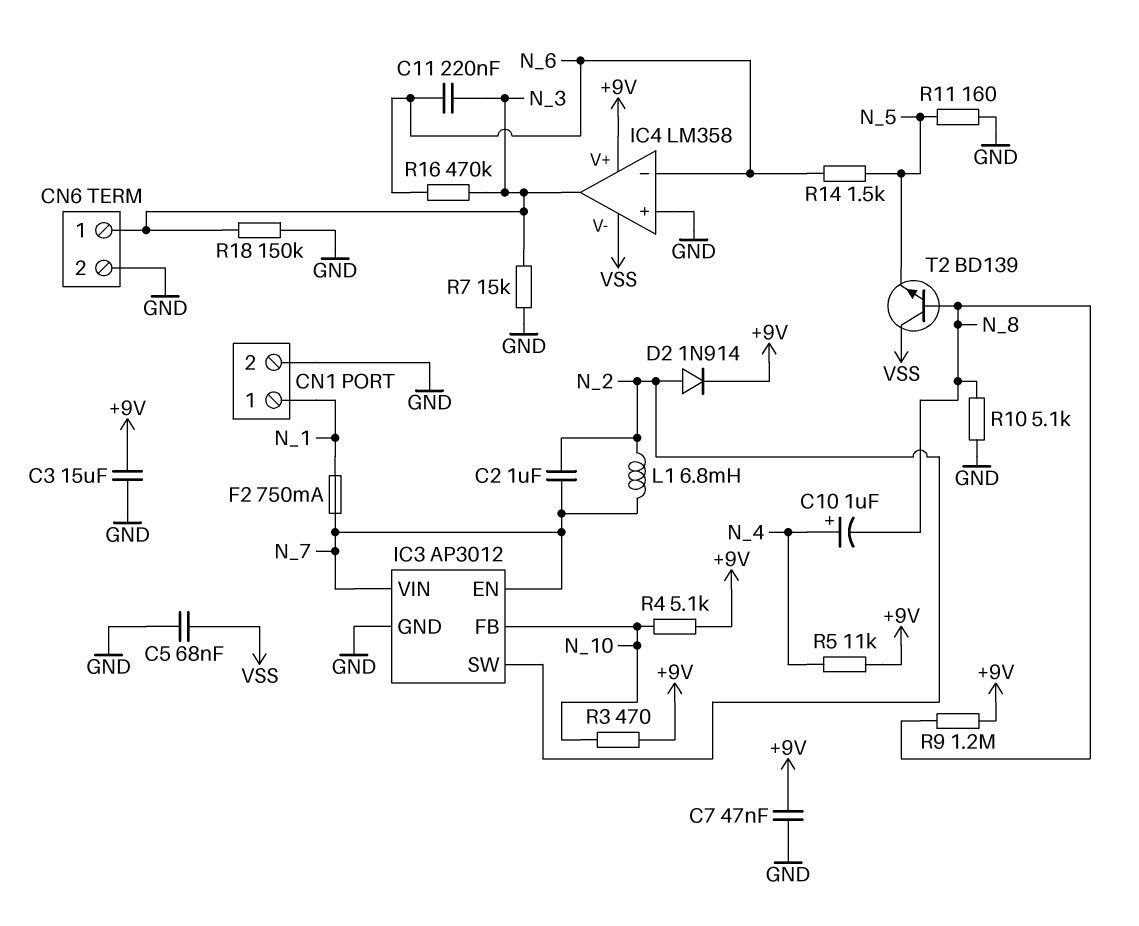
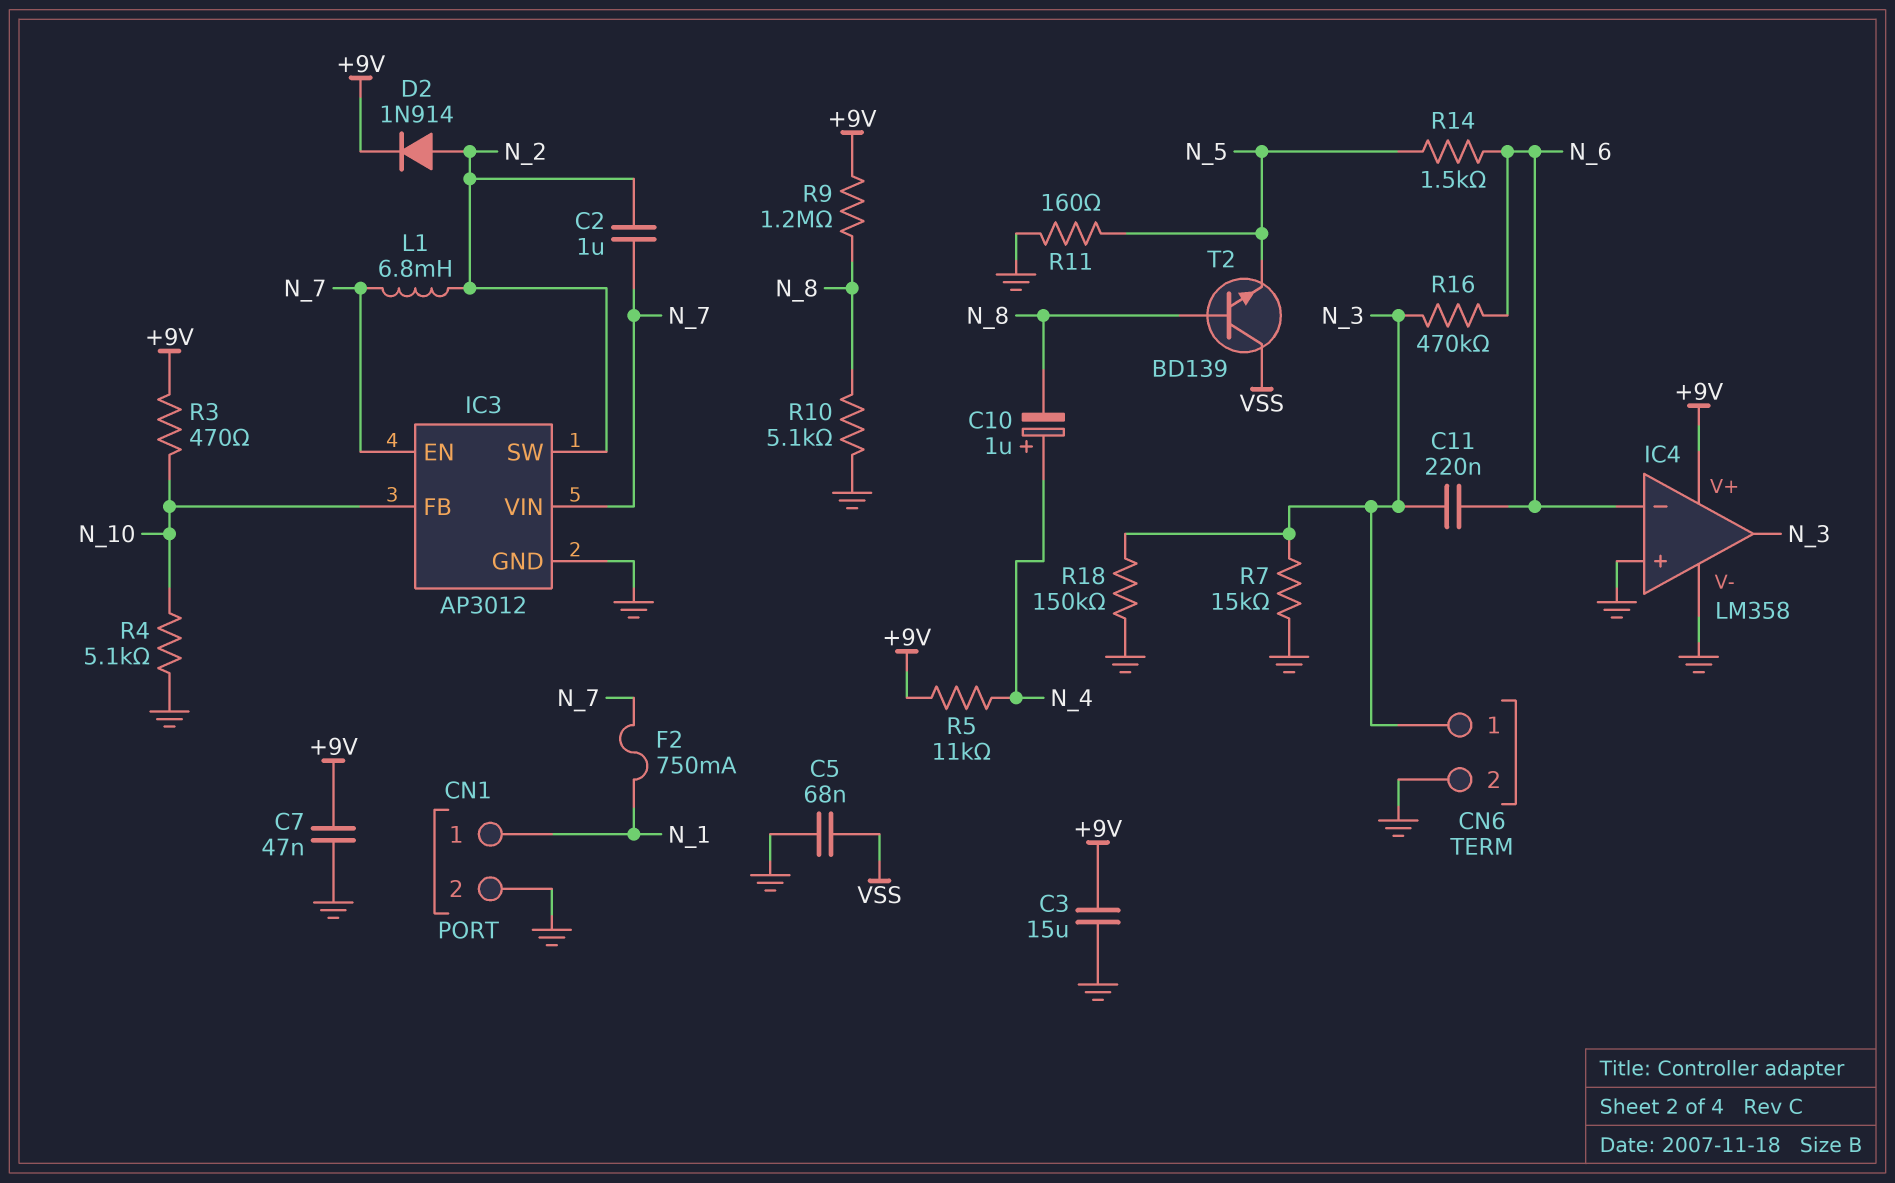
IC4 pin V-: VSS -> GND
R4: 5.1k (+9V, N_10) -> 5.1k (GND, N_10)

